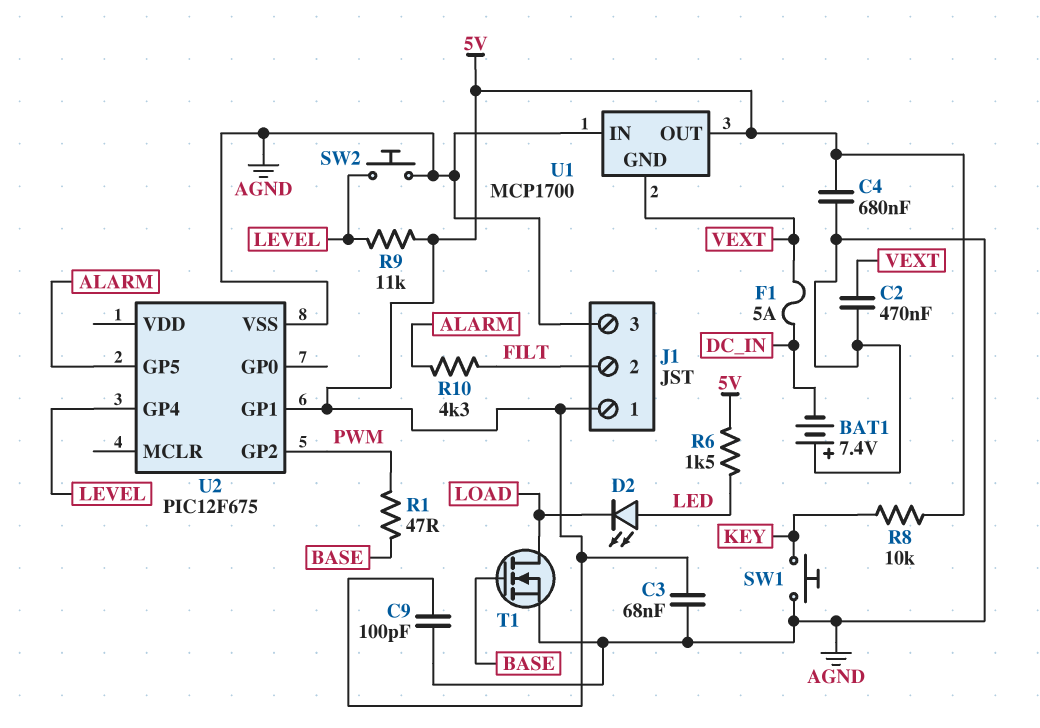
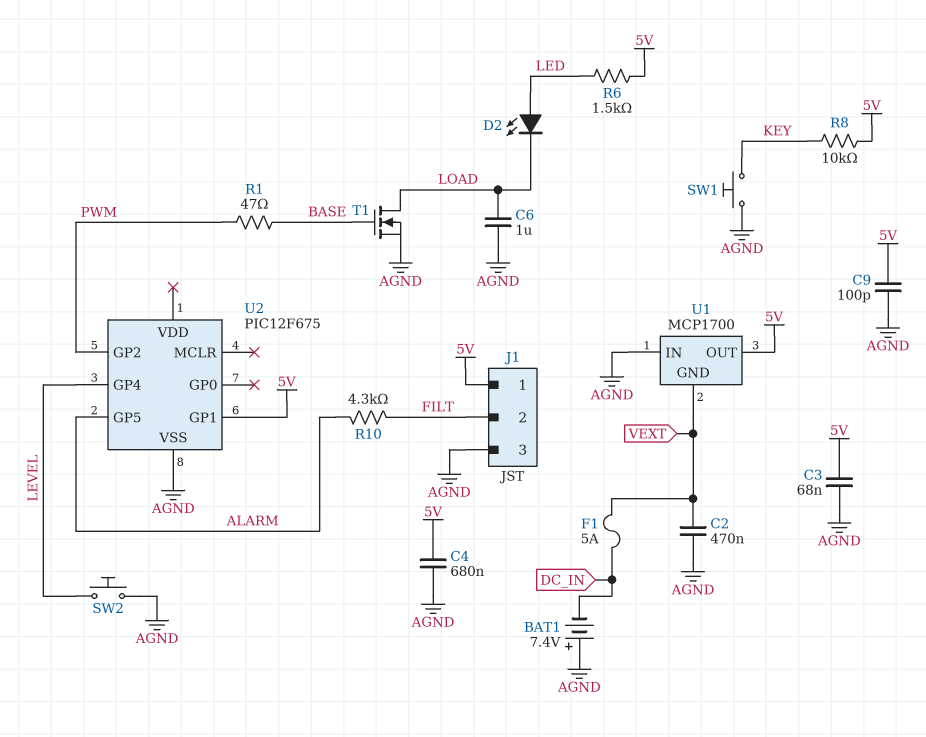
C6: none -> 1uF (AGND, LOAD)
R9: 11k (5V, LEVEL) -> none

